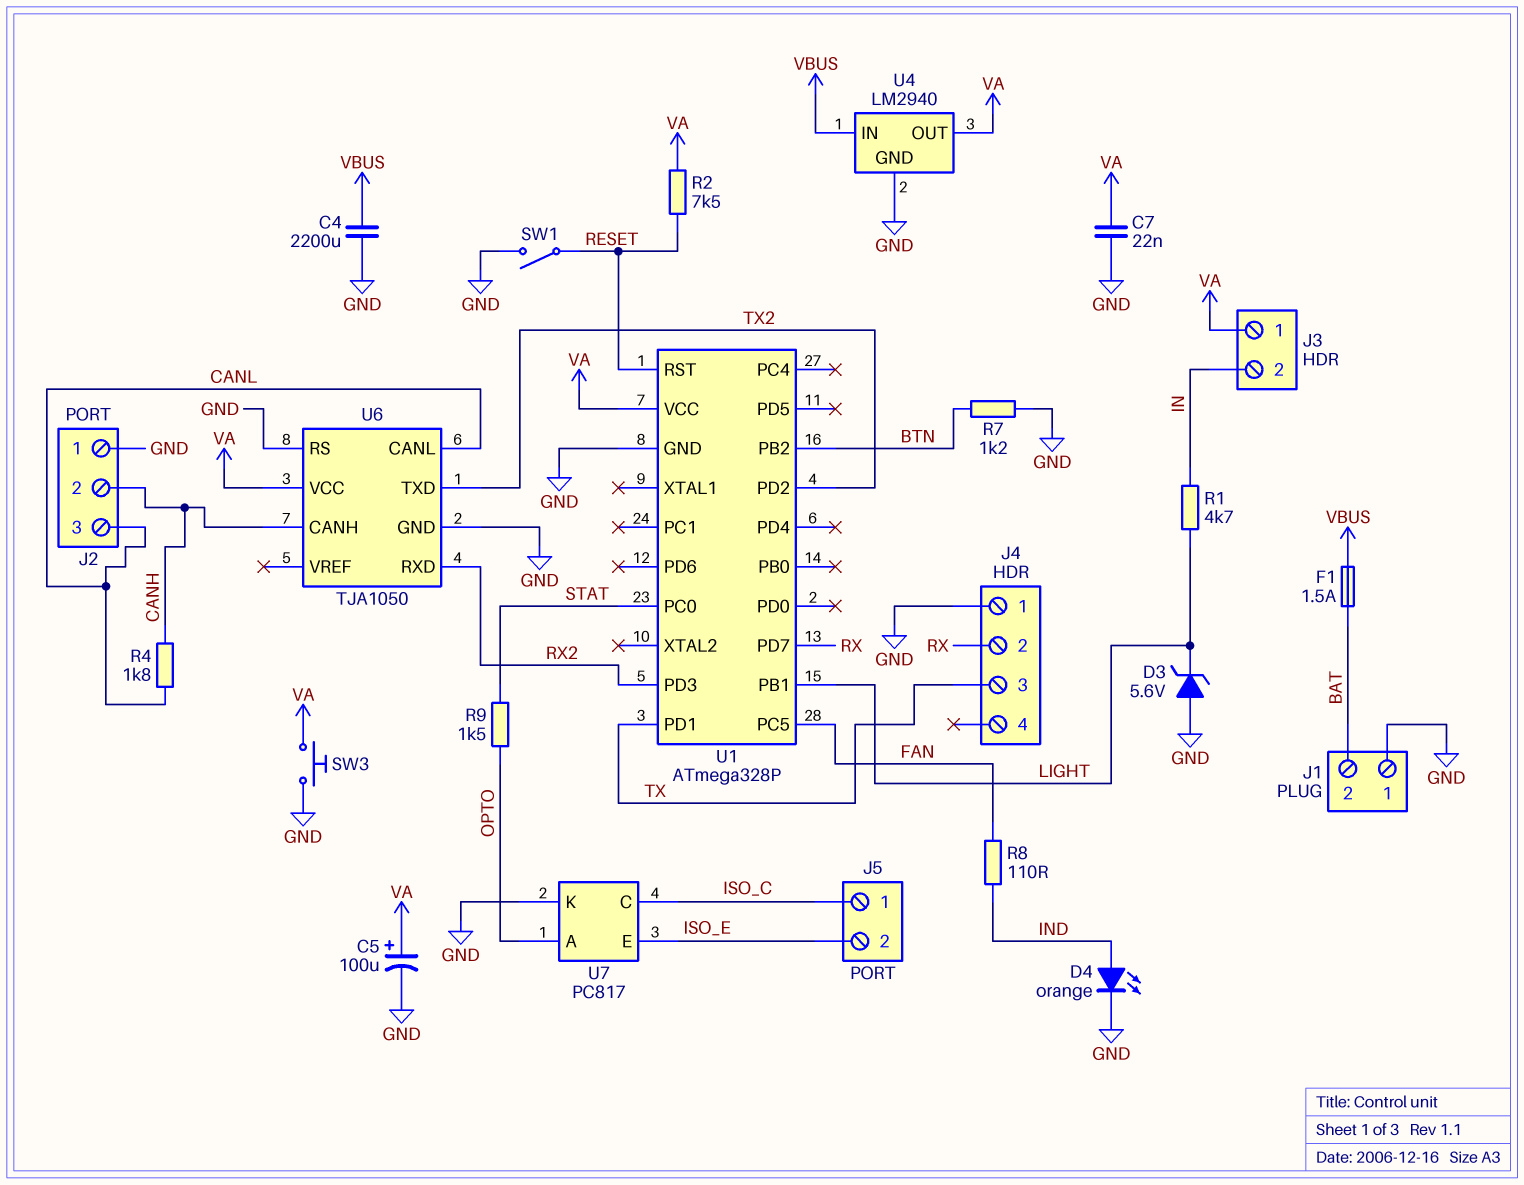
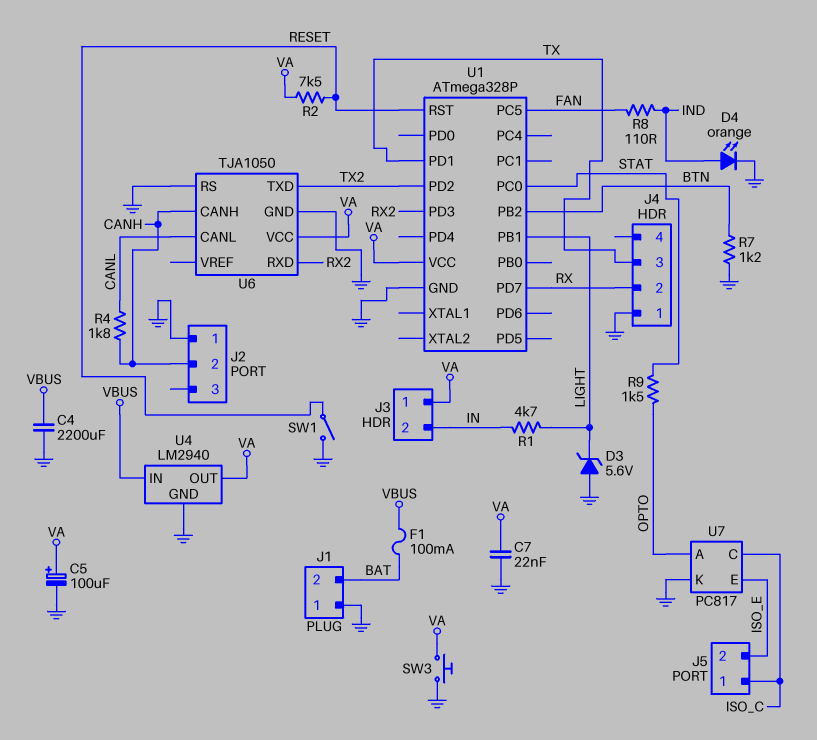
F1: 1.5A (BAT, VBUS) -> 100mA (BAT, VBUS)
J2 pin 3: CANL -> none

